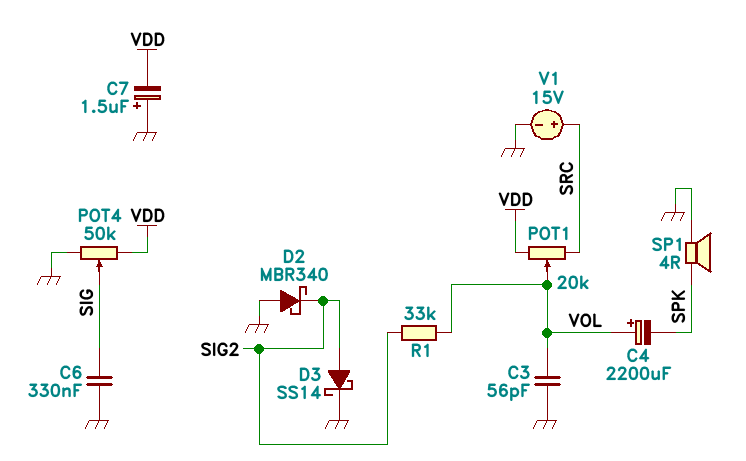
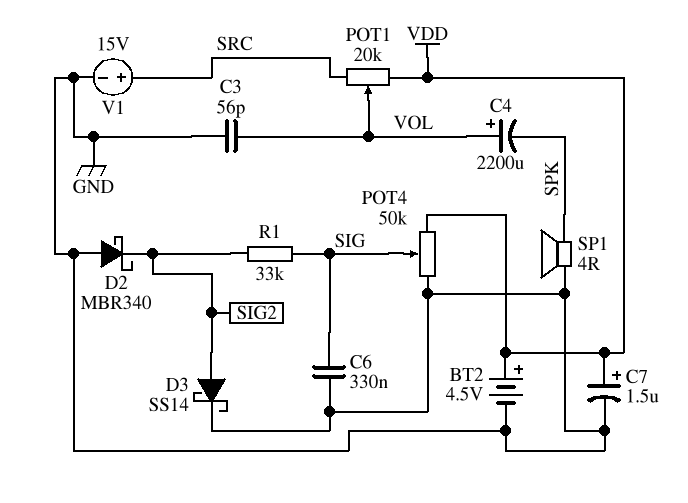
BT2: none -> 4.5V (plus VDD, minus GND)
C7: 1.5uF (plus GND, minus VDD) -> 1.5uF (plus VDD, minus GND)
R1: 33k (SIG2, VOL) -> 33k (SIG, SIG2)

